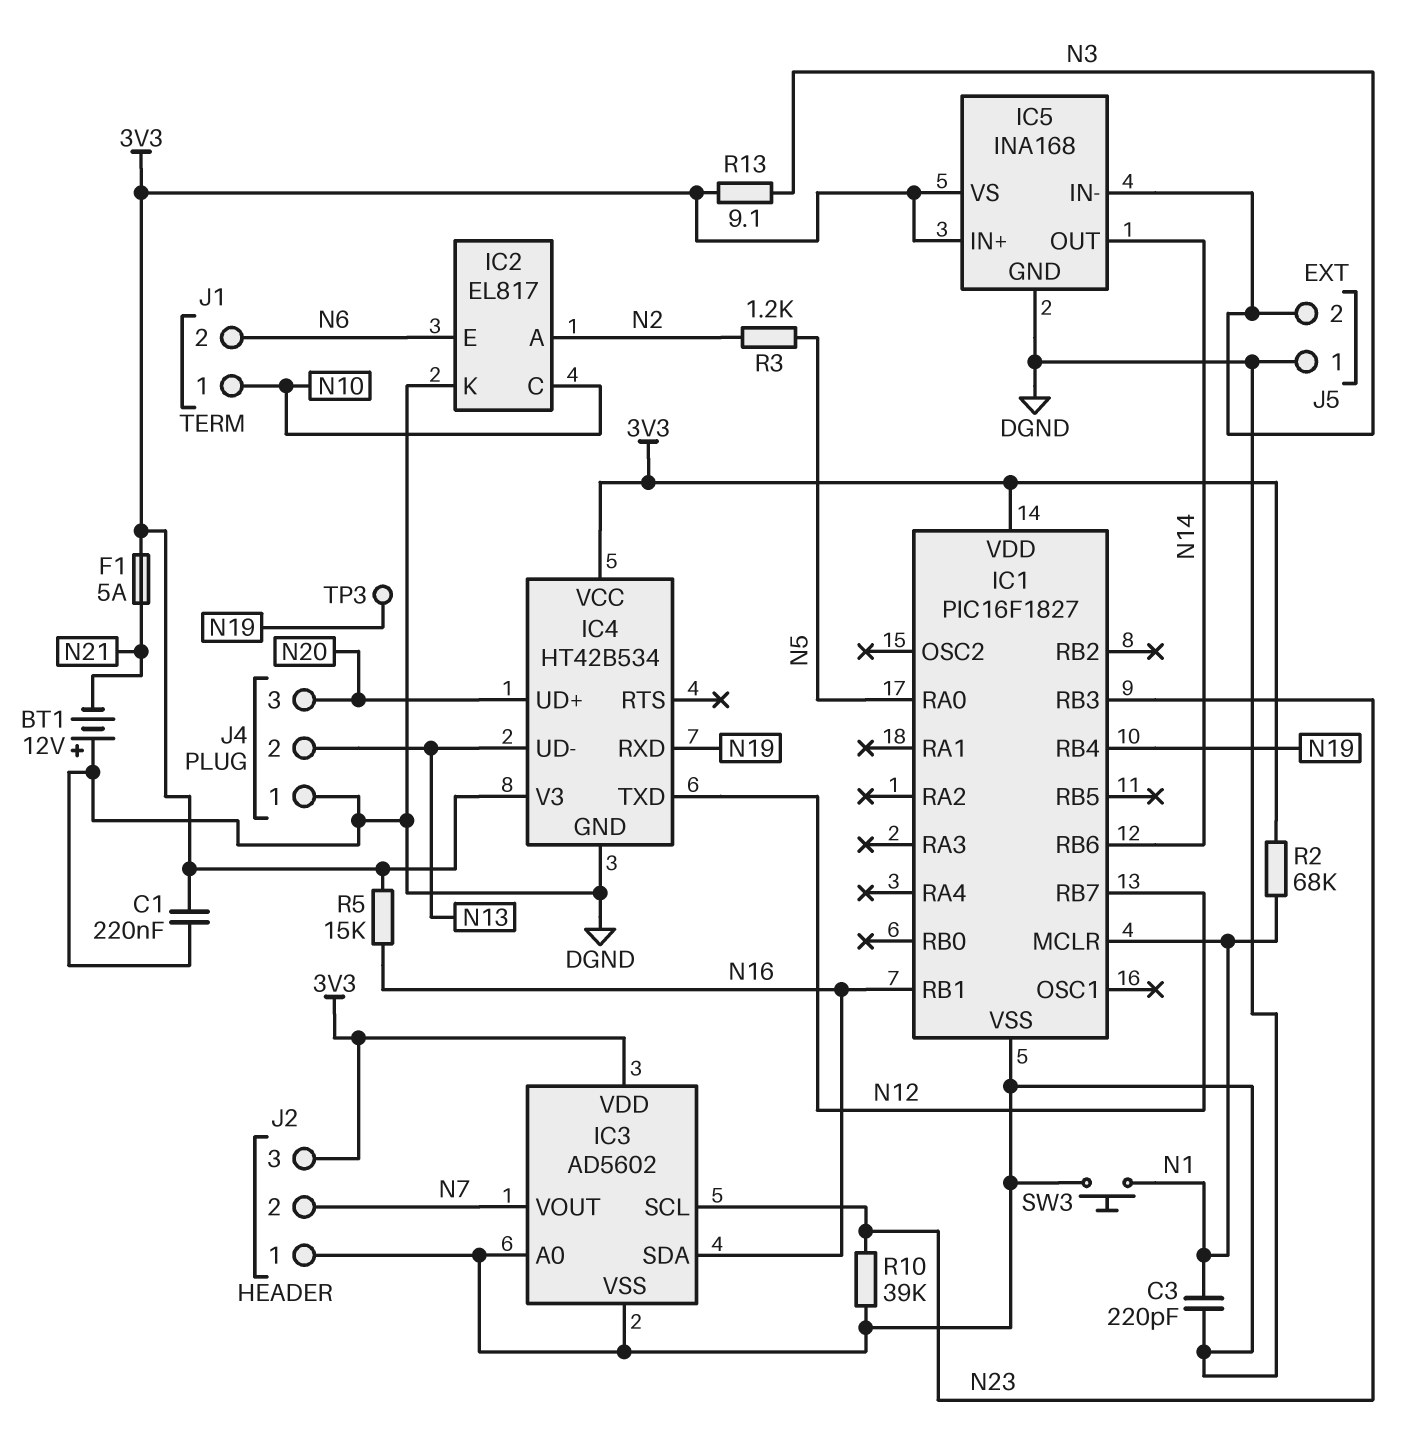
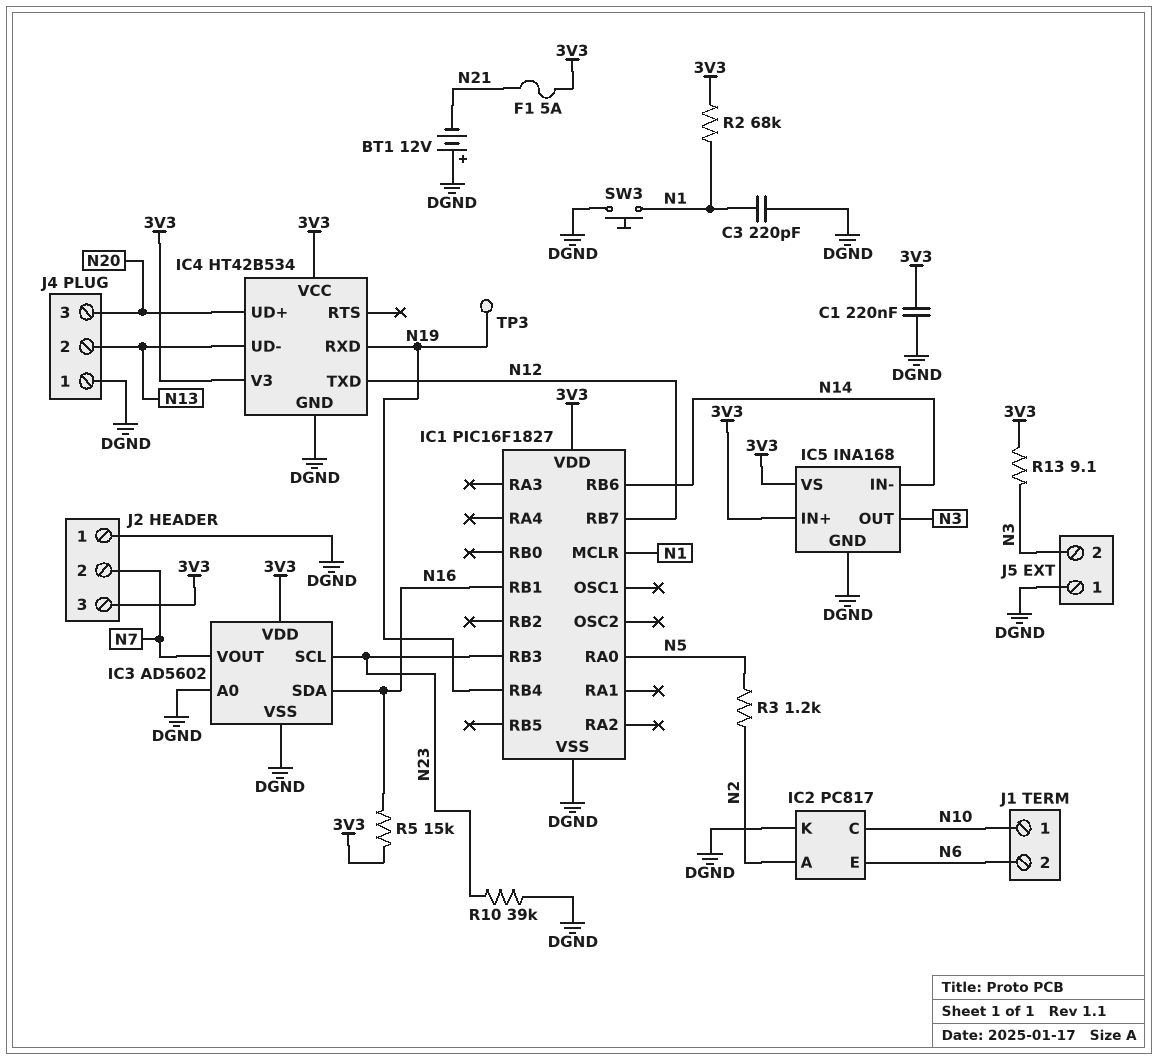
IC2: EL817 -> PC817
IC5 pin IN-: N3 -> N14
IC5 pin OUT: N14 -> N3

